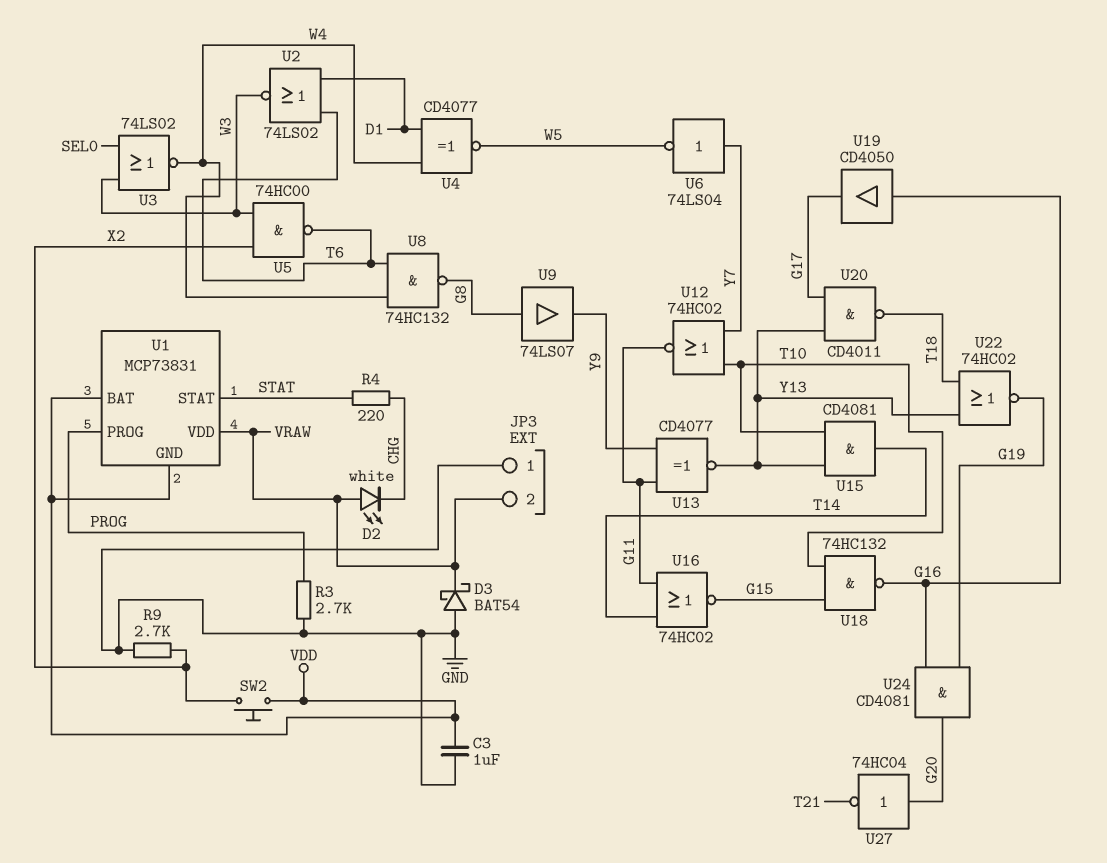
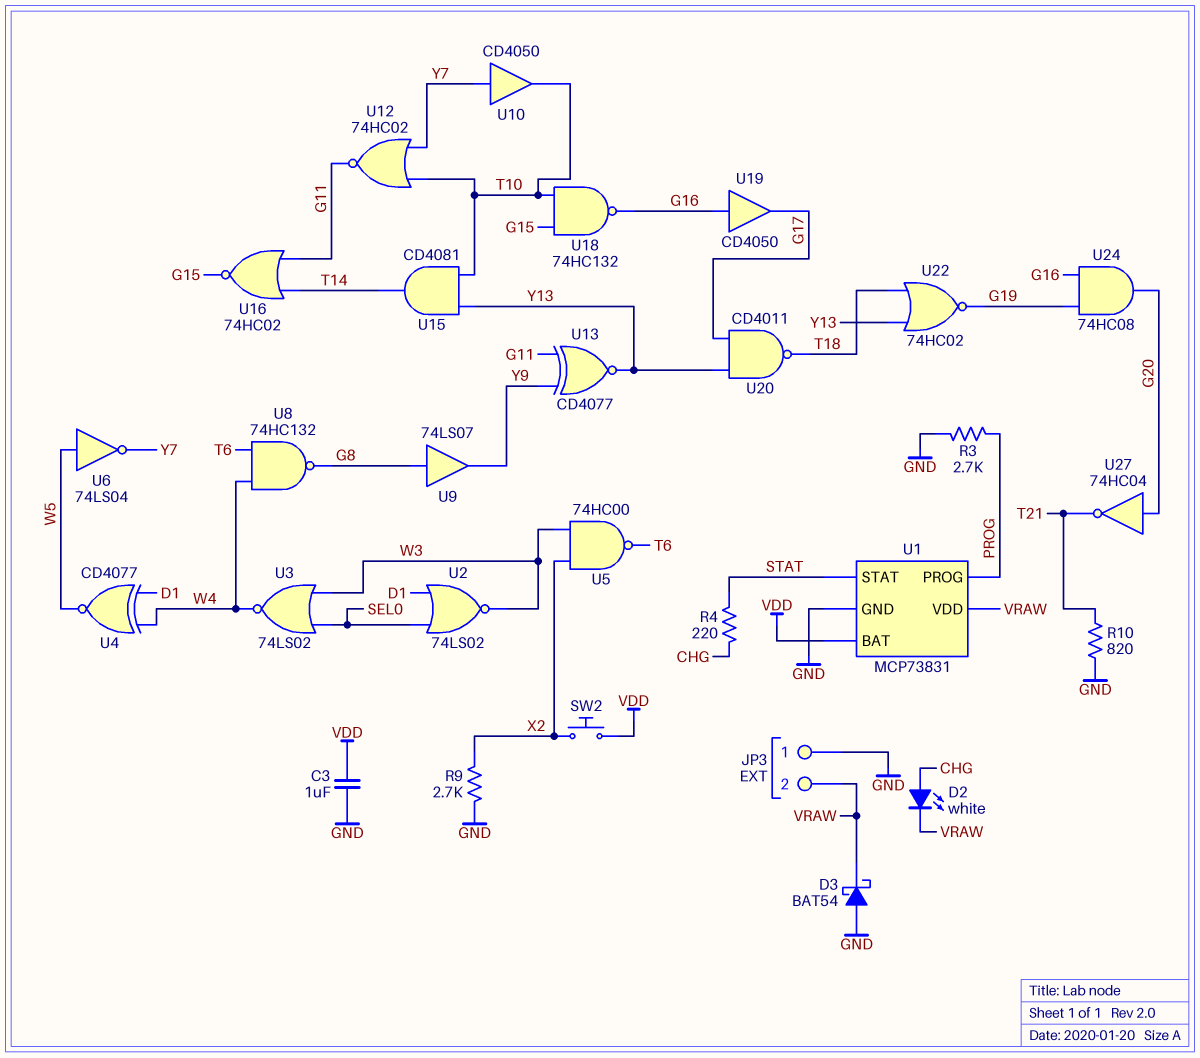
D2: LED white (A VRAW, K CHG) -> LED white (A CHG, K VRAW)
R10: none -> 820 (GND, T21)
U1 pin GND: VDD -> GND
U2: NOR 74LS02 (in D1, in T6, out W3) -> NOR 74LS02 (in D1, in SEL0, out W3)
U6: NOT 74LS04 (in Y7, out W5) -> NOT 74LS04 (in W5, out Y7)
U10: none -> buffer CD4050 (in Y7, out T10)
U24: AND CD4081 (in G16, in G19, out G20) -> AND 74HC08 (in G16, in G19, out G20)

